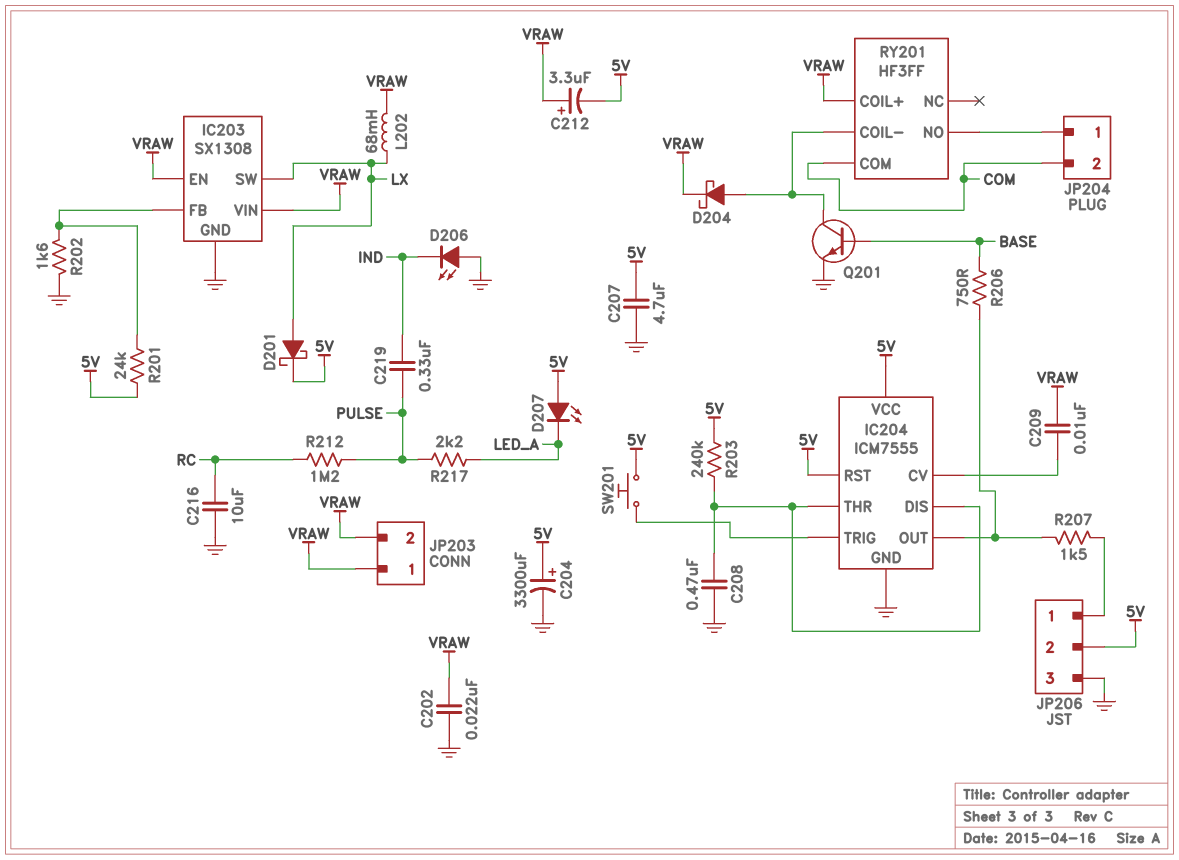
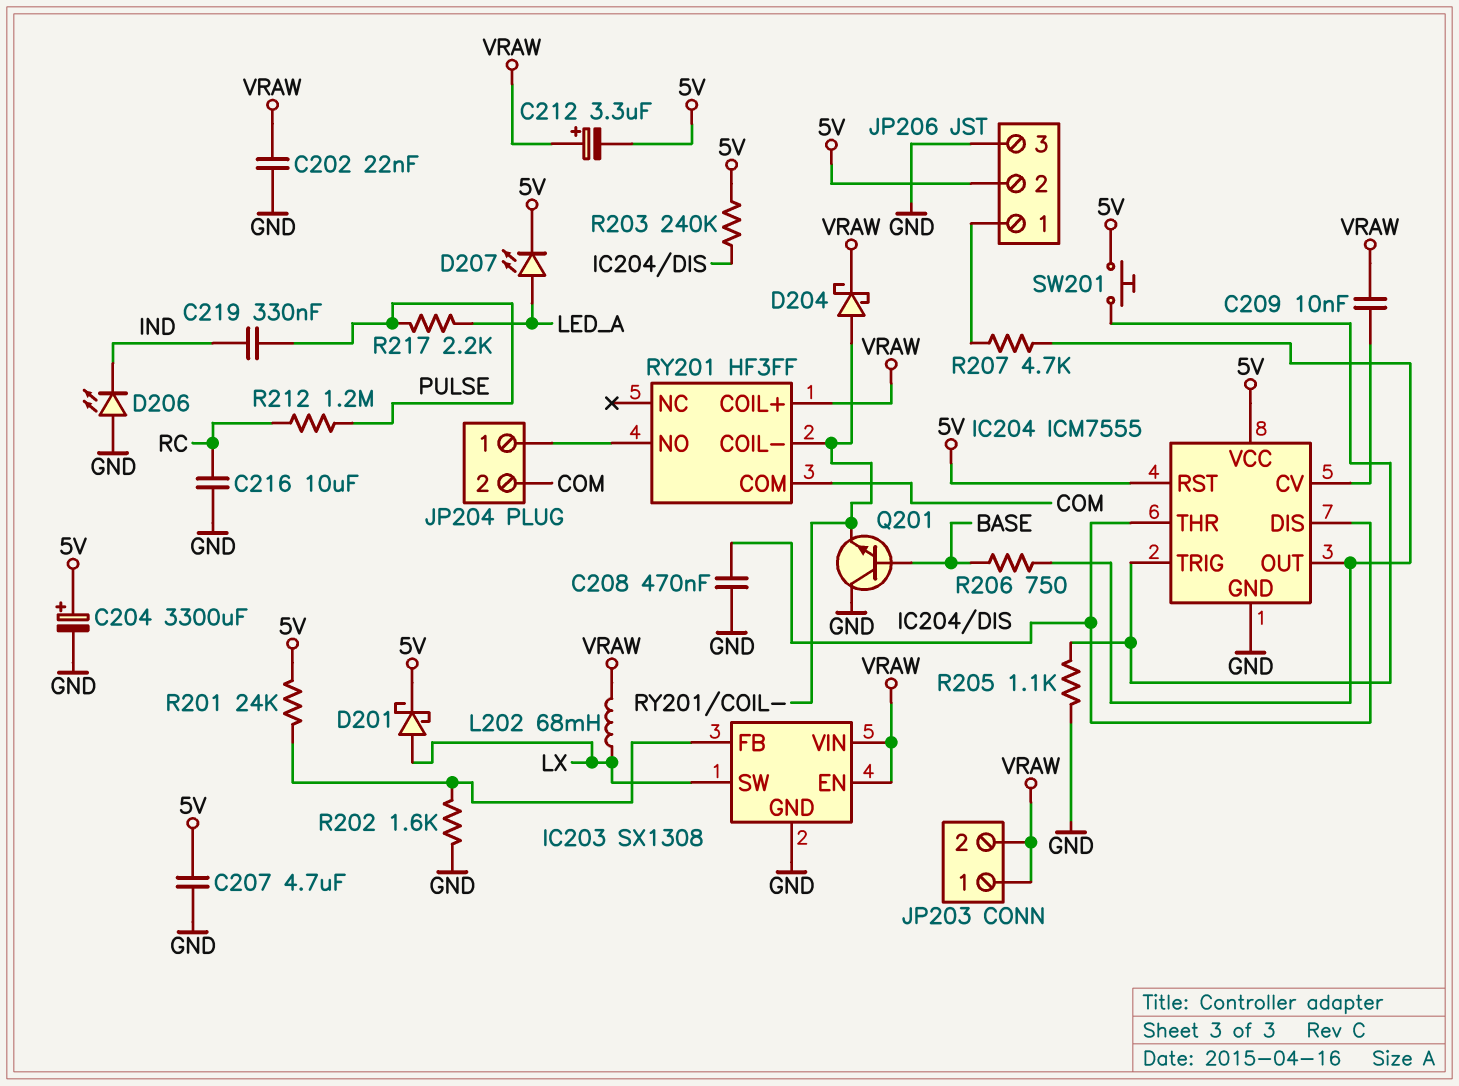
D207: LED (A 5V, K LED_A) -> LED (A LED_A, K 5V)
Q201: NPN (B BASE, C RY201/COIL-, E GND) -> NPN (B BASE, C GND, E RY201/COIL-)
R205: none -> 1.1k (GND, IC204/TRIG)
R207: 1.5k (IC204/OUT, JP206/1) -> 4.7k (IC204/OUT, JP206/1)

